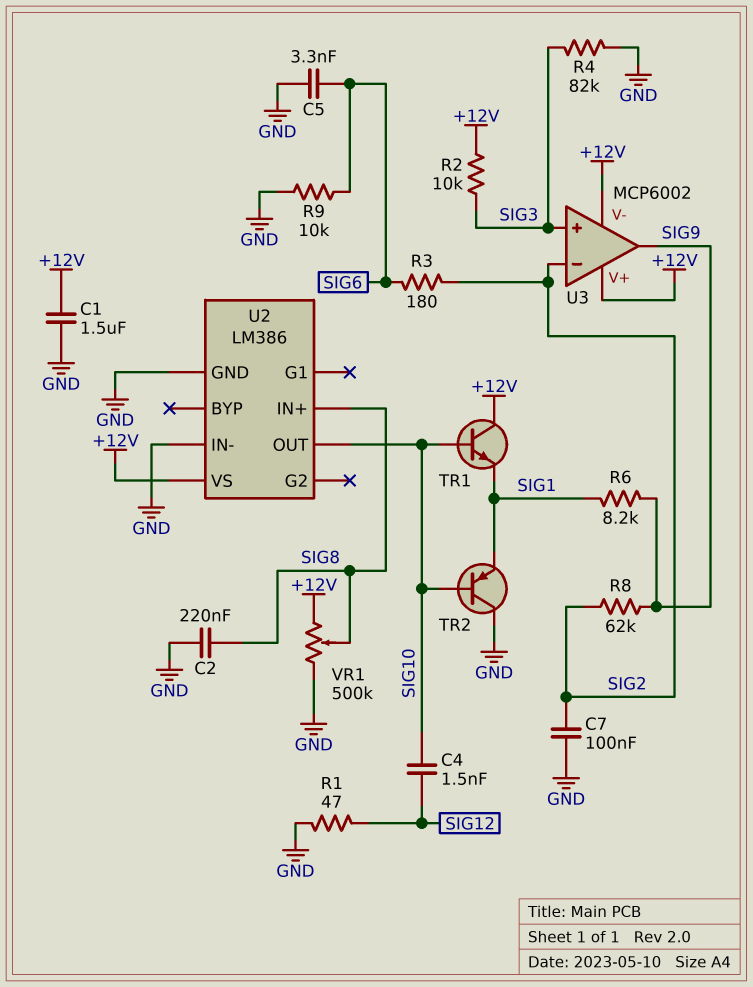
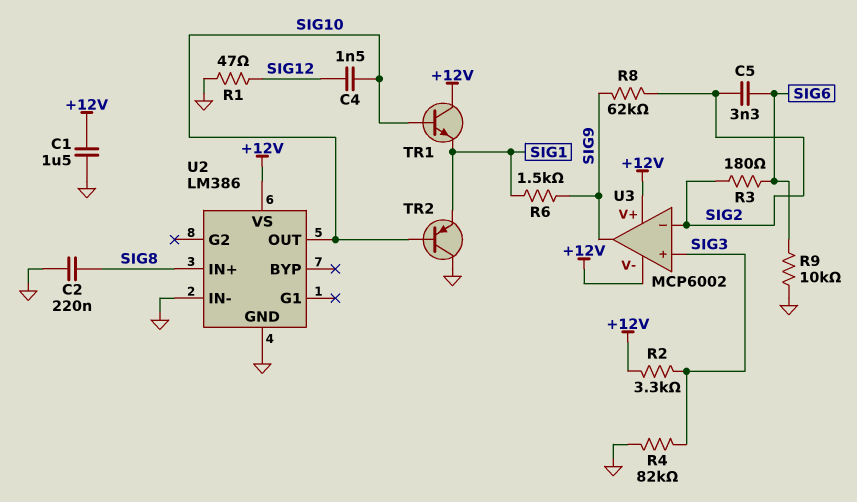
C5: 3.3nF (GND, SIG6) -> 3.3nF (SIG2, SIG6)
C7: 100nF (GND, SIG2) -> none
R2: 10k (+12V, SIG3) -> 3.3k (+12V, SIG3)
R6: 8.2k (SIG1, SIG9) -> 1.5k (SIG1, SIG9)
VR1: 500k (+12V, GND, wiper SIG8) -> none

